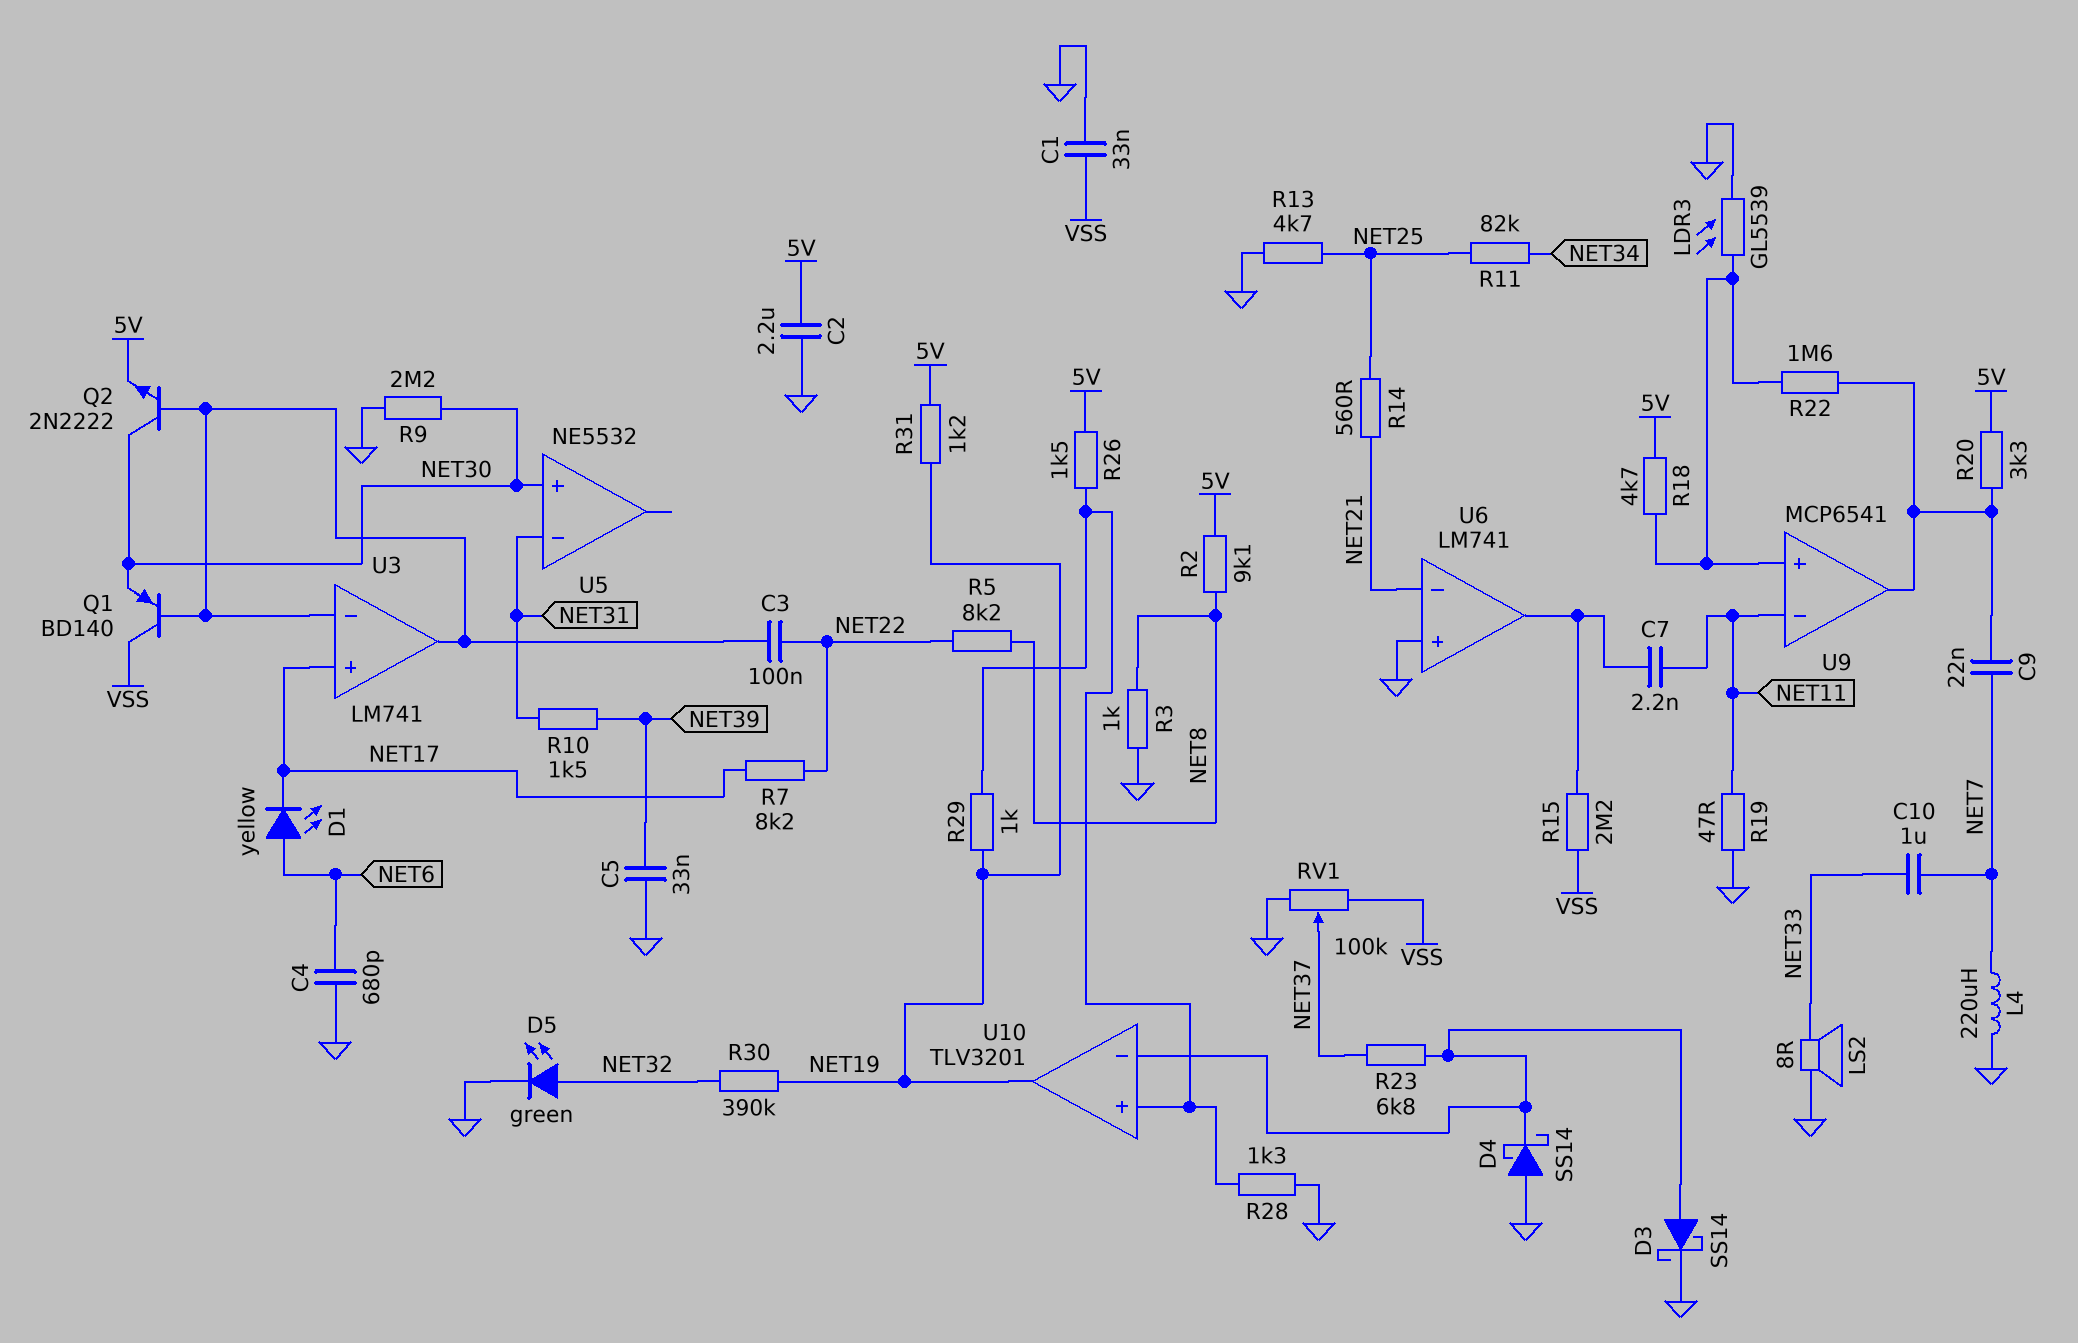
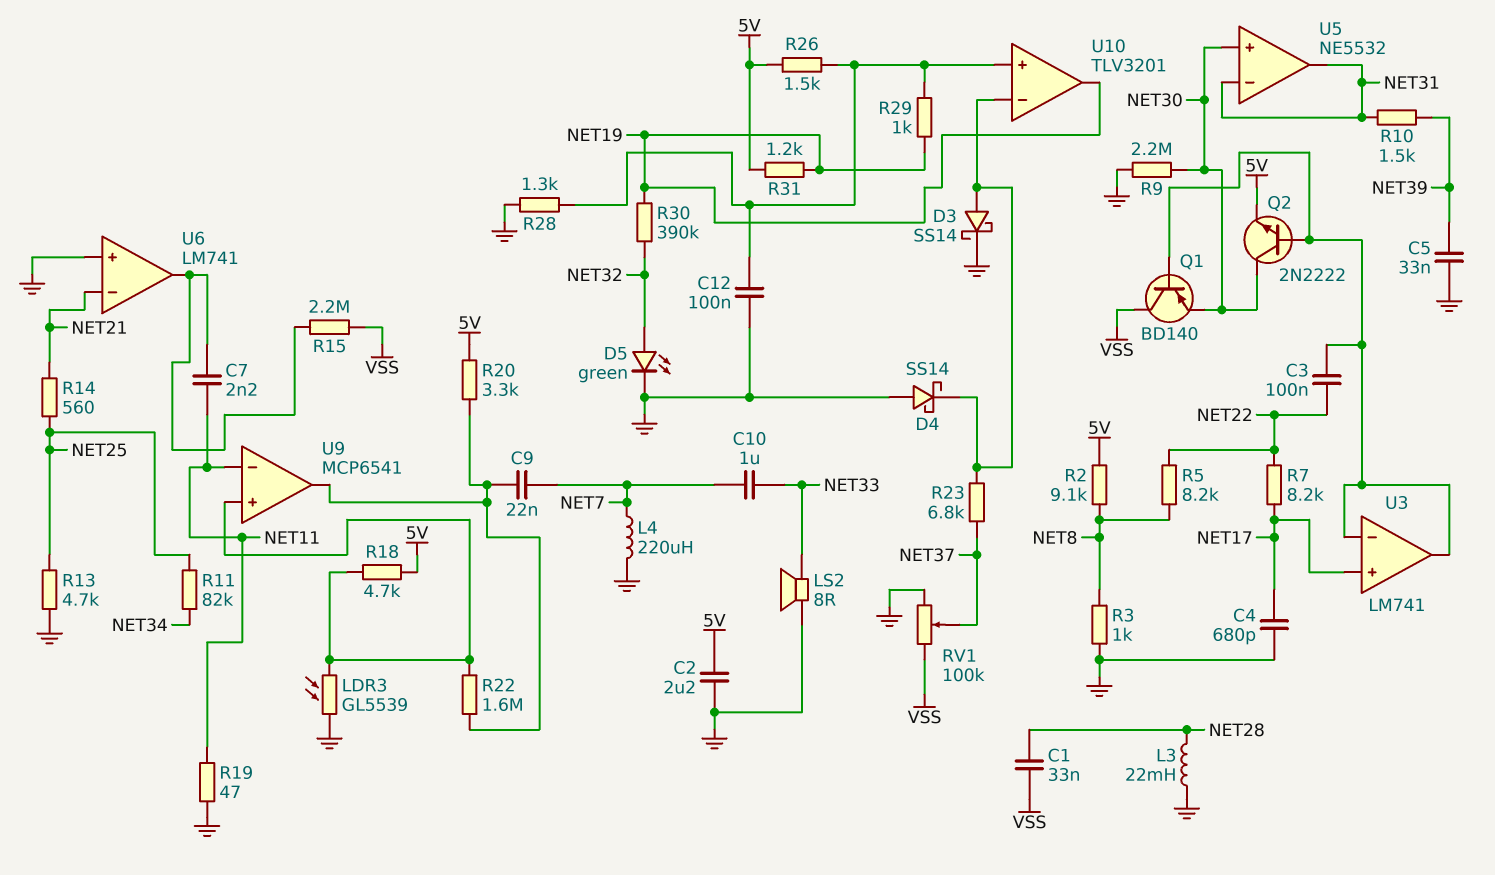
C1: 33nF (GND, VSS) -> 33nF (NET28, VSS)
C4: 680pF (GND, NET6) -> 680pF (GND, NET17)
C12: none -> 100nF (GND, U10/in+)
D1: LED yellow (A NET6, K NET17) -> none
L3: none -> 22mH (GND, NET28)
U5 pin out: none -> NET31

